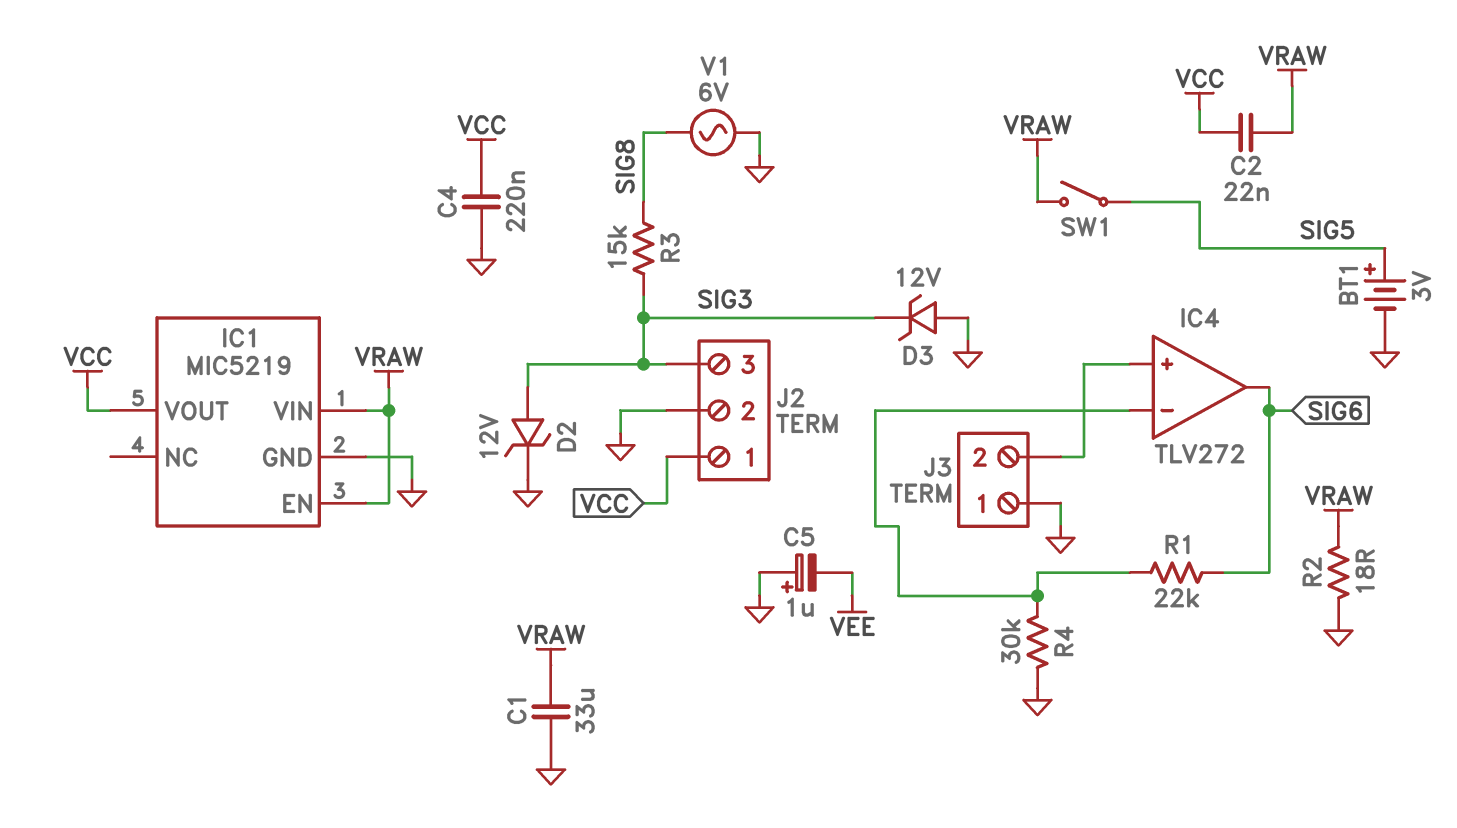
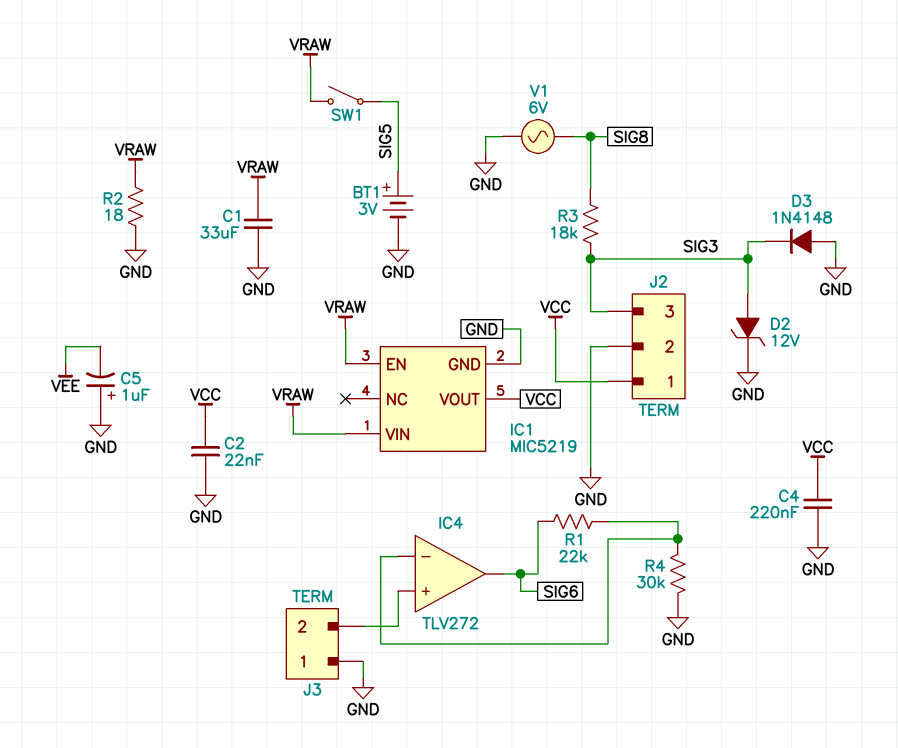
C2: 22nF (VCC, VRAW) -> 22nF (GND, VCC)
D3: zener 12V (A GND, K SIG3) -> diode 1N4148 (A GND, K SIG3)
R3: 15k (SIG3, SIG8) -> 18k (SIG3, SIG8)

